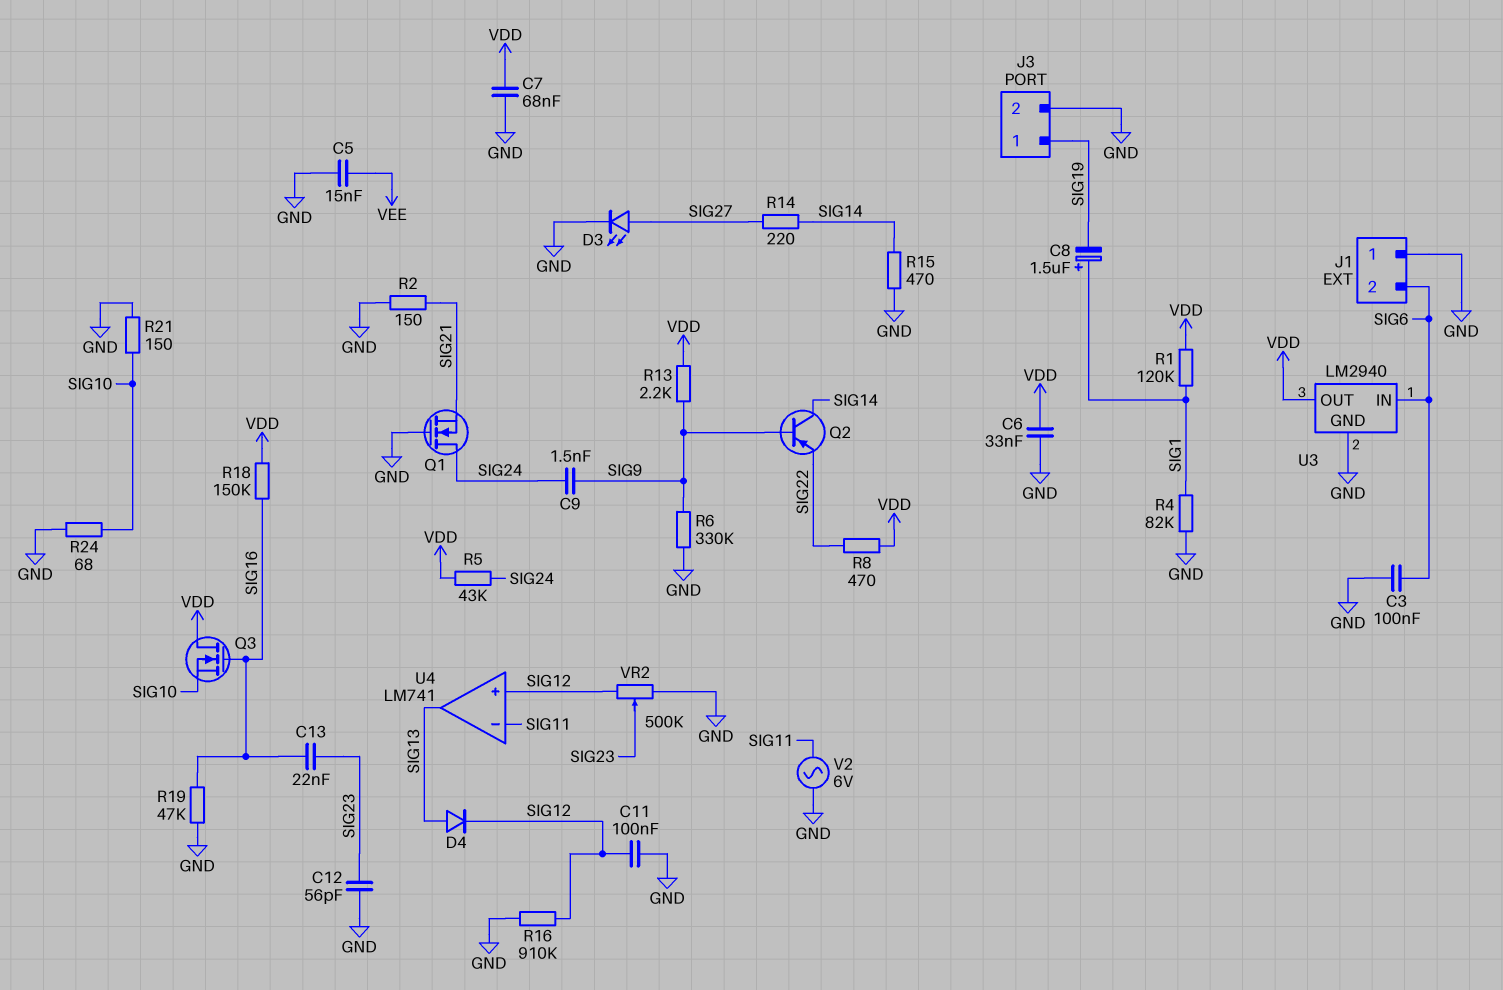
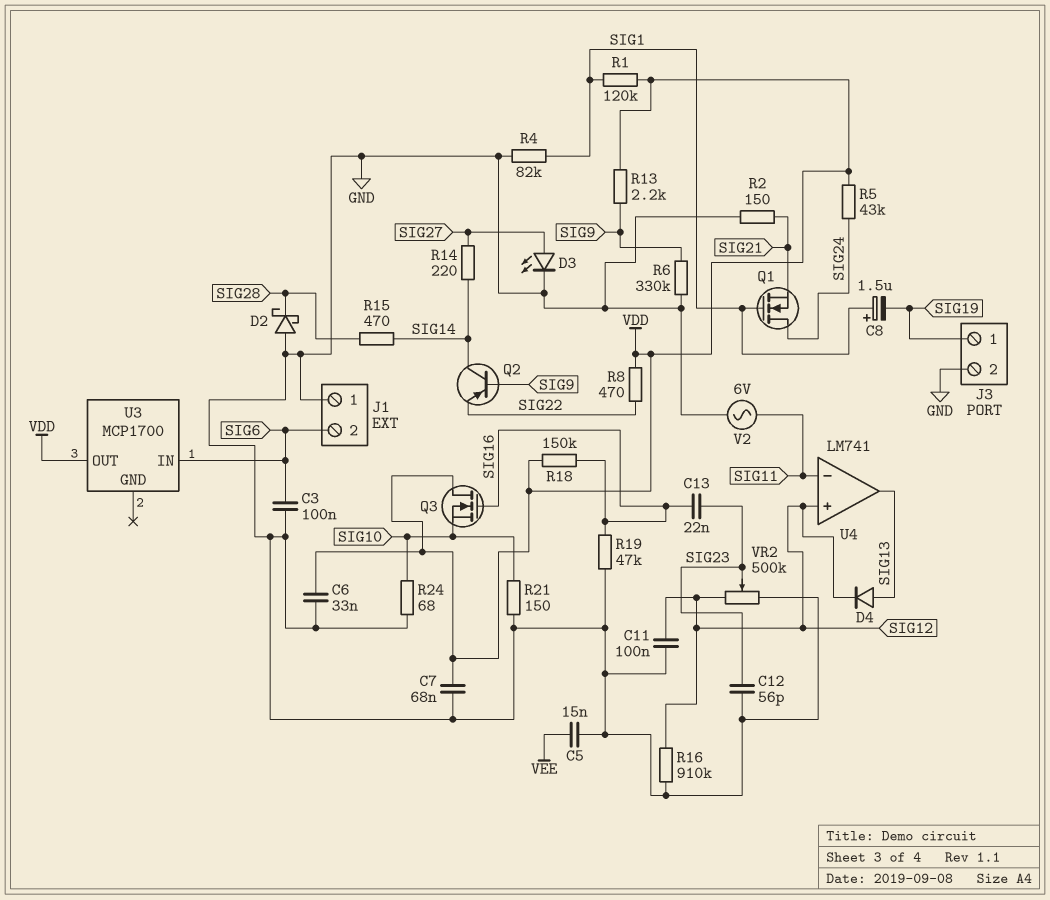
C9: 1.5nF (SIG9, SIG24) -> none
D2: none -> schottky (A GND, K SIG28)
Q1: NMOS (G GND, D SIG24, S SIG21) -> NMOS (G SIG1, D SIG24, S SIG21)
R15: 470 (GND, SIG14) -> 470 (SIG14, SIG28)
U3: LM2940 -> MCP1700
U3 pin GND: GND -> none

